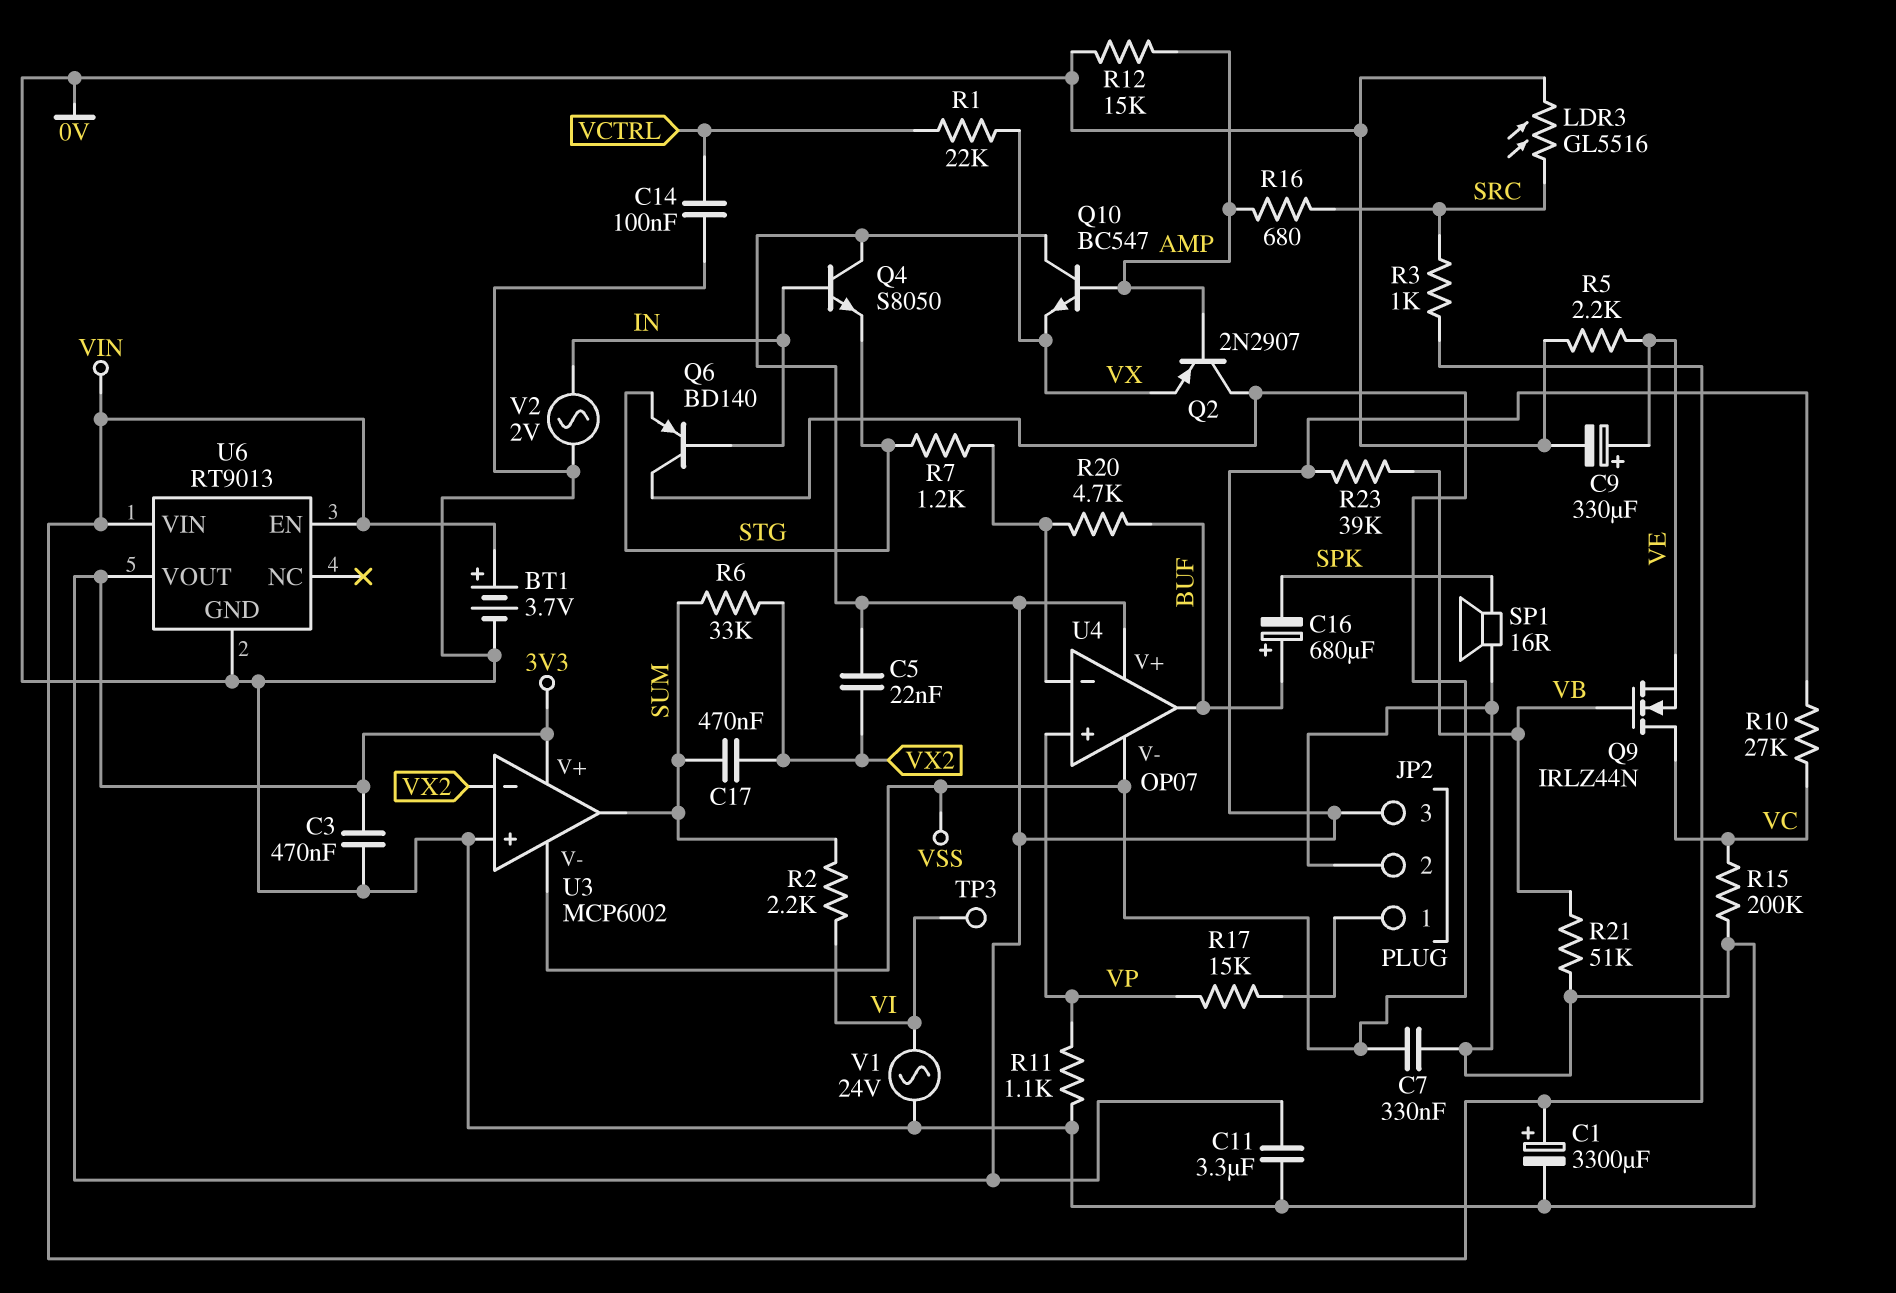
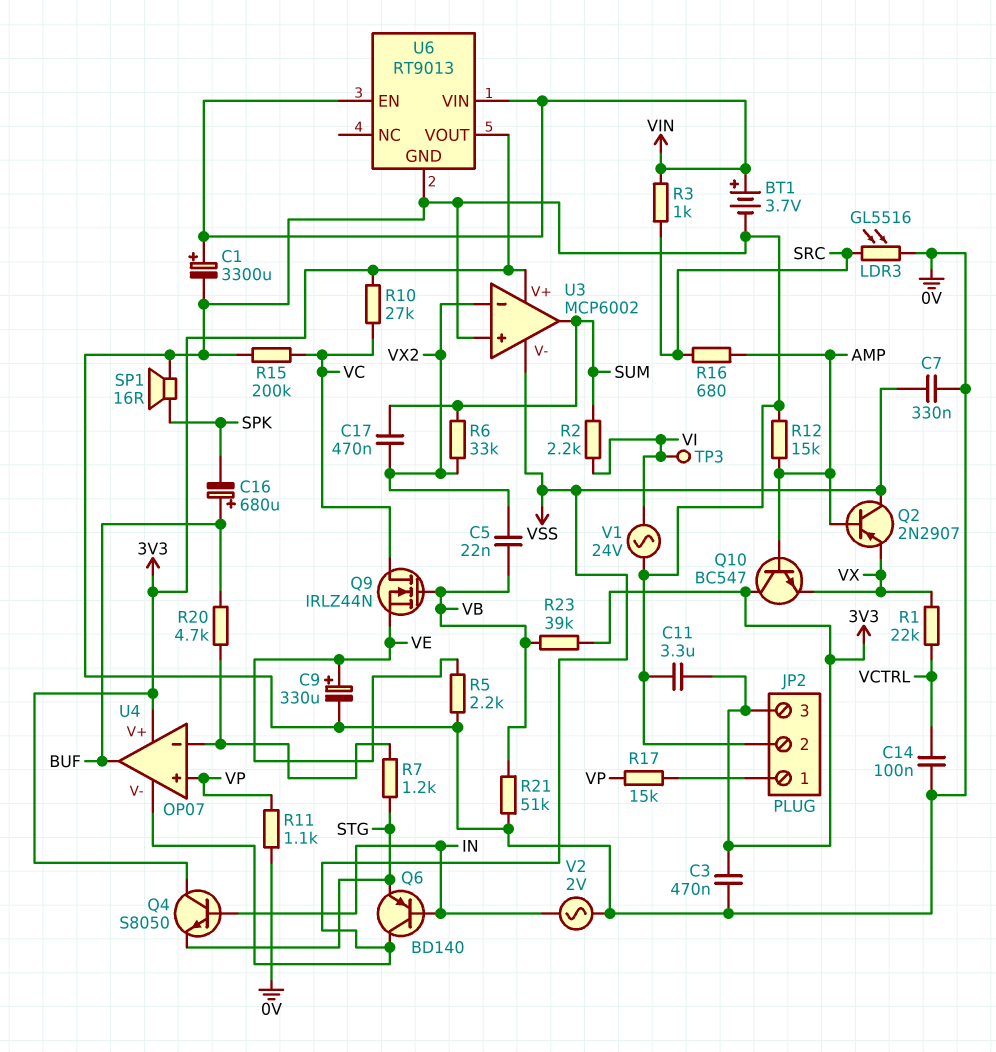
C5: 22nF (3V3, VX2) -> 22nF (VB, VX2)

